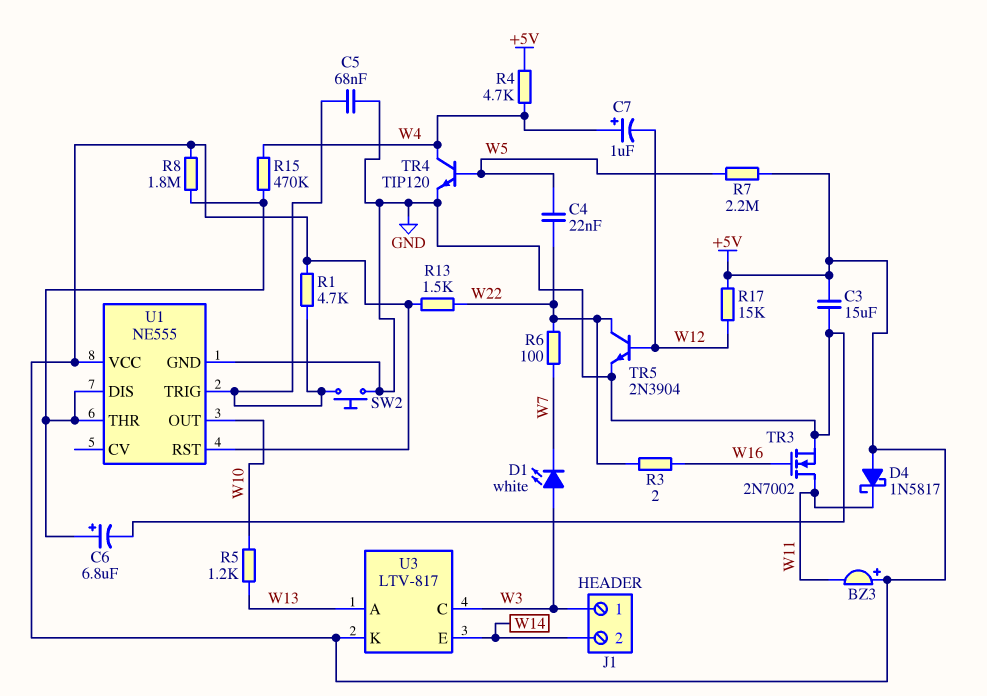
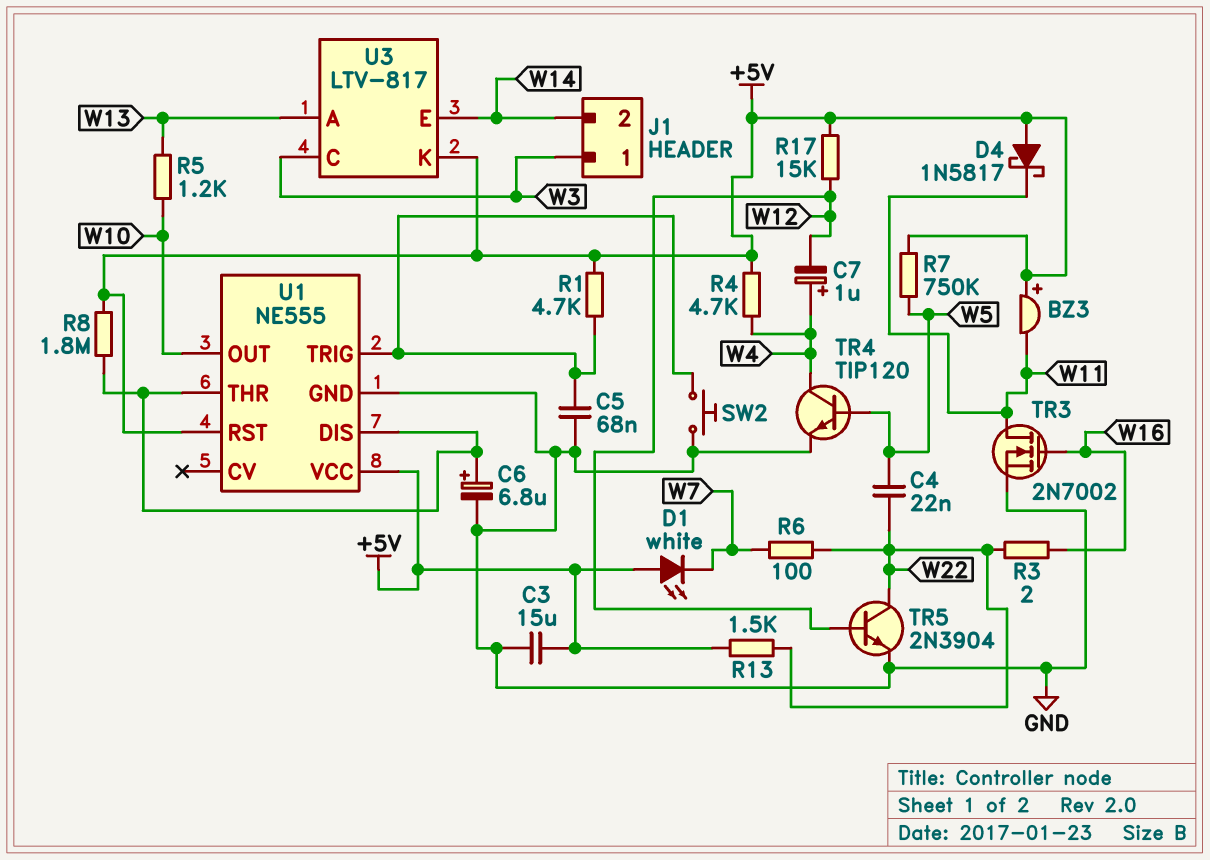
D1: LED white (A W3, K W7) -> LED white (A +5V, K W7)
R7: 2.2M (+5V, W5) -> 750k (+5V, W5)
R15: 470k (U1/DIS, W4) -> none

